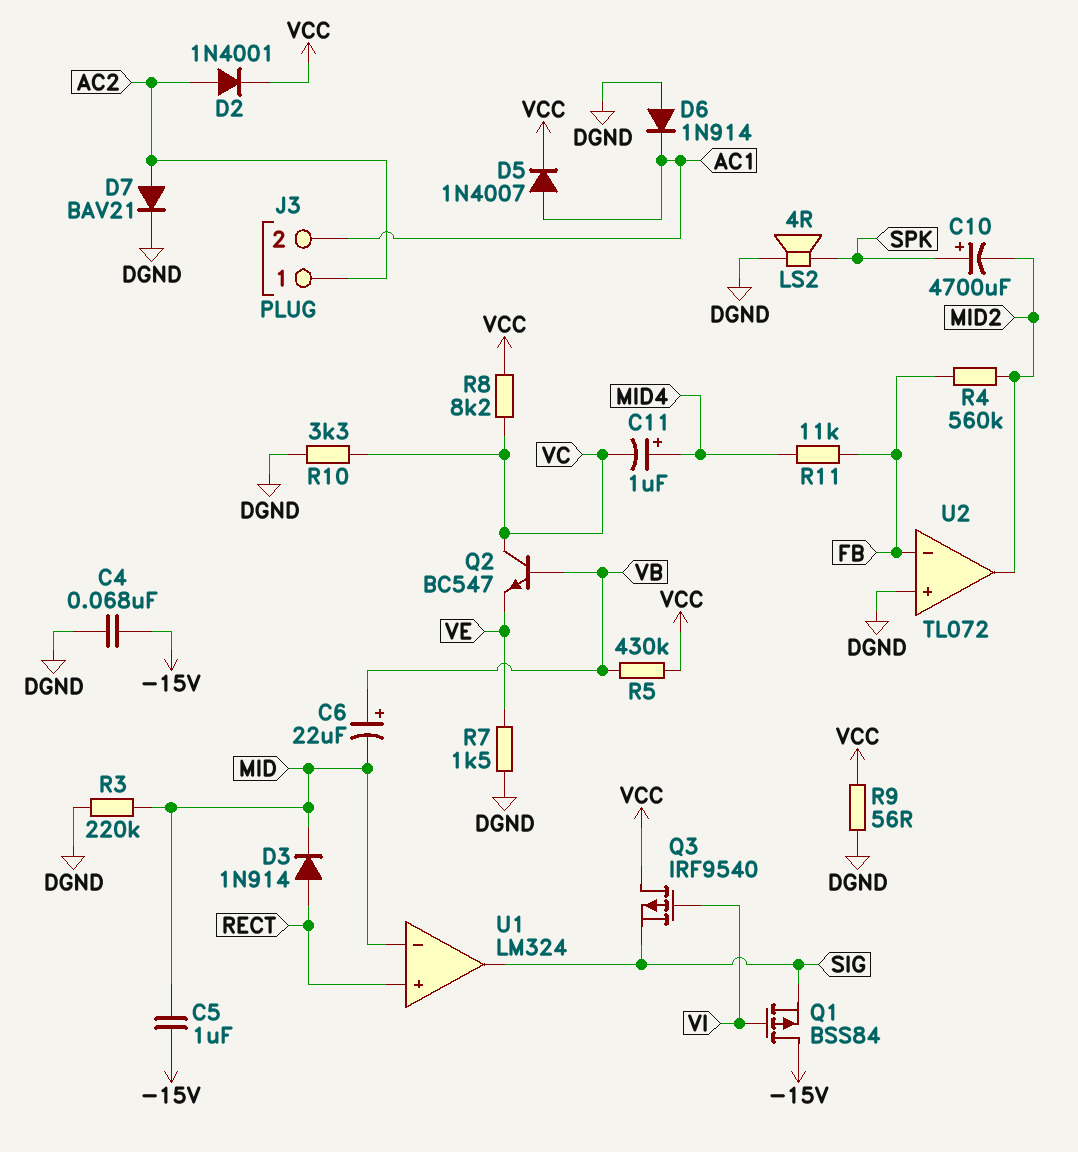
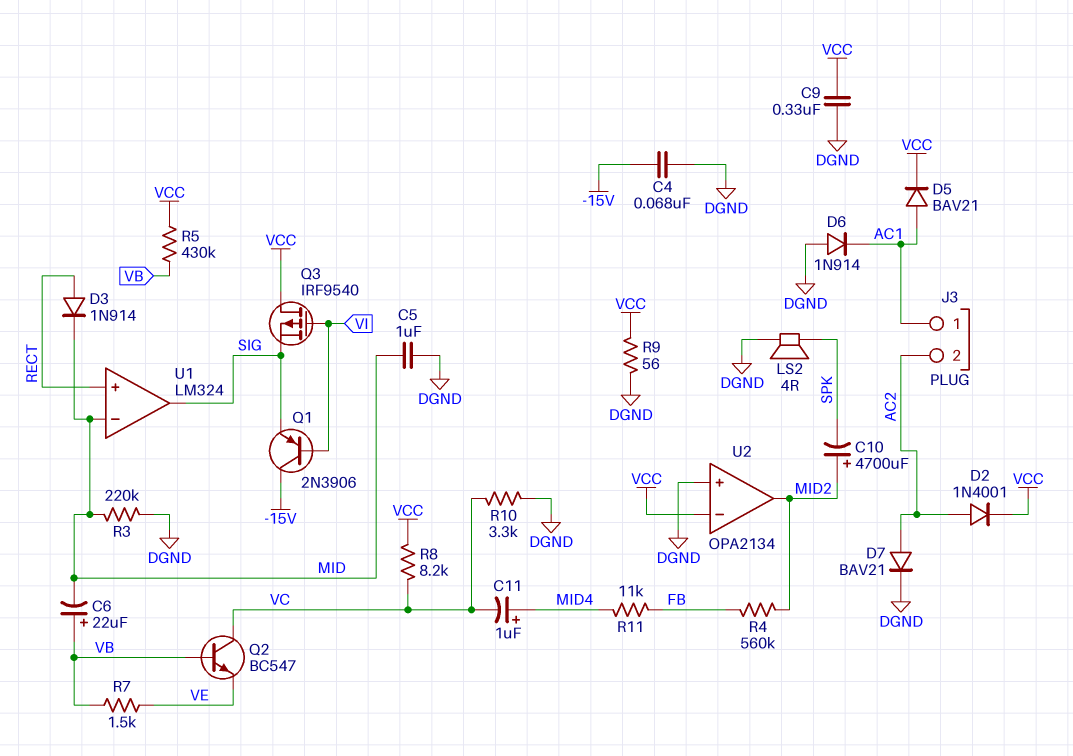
C5: 1uF (-15V, MID) -> 1uF (DGND, MID)
C9: none -> 330nF (DGND, VCC)
C10: 4700uF (plus SPK, minus MID2) -> 4700uF (plus MID2, minus SPK)
D5: diode 1N4007 (A AC1, K VCC) -> diode BAV21 (A AC1, K VCC)
J3 pin 1: AC2 -> AC1
J3 pin 2: AC1 -> AC2
Q1: PMOS BSS84 (G VI, D -15V, S SIG) -> PNP 2N3906 (B VI, C -15V, E SIG)
R7: 1.5k (DGND, VE) -> 1.5k (VB, VE)
U2: TL072 -> OPA2134
U2 pin in-: FB -> VCC

